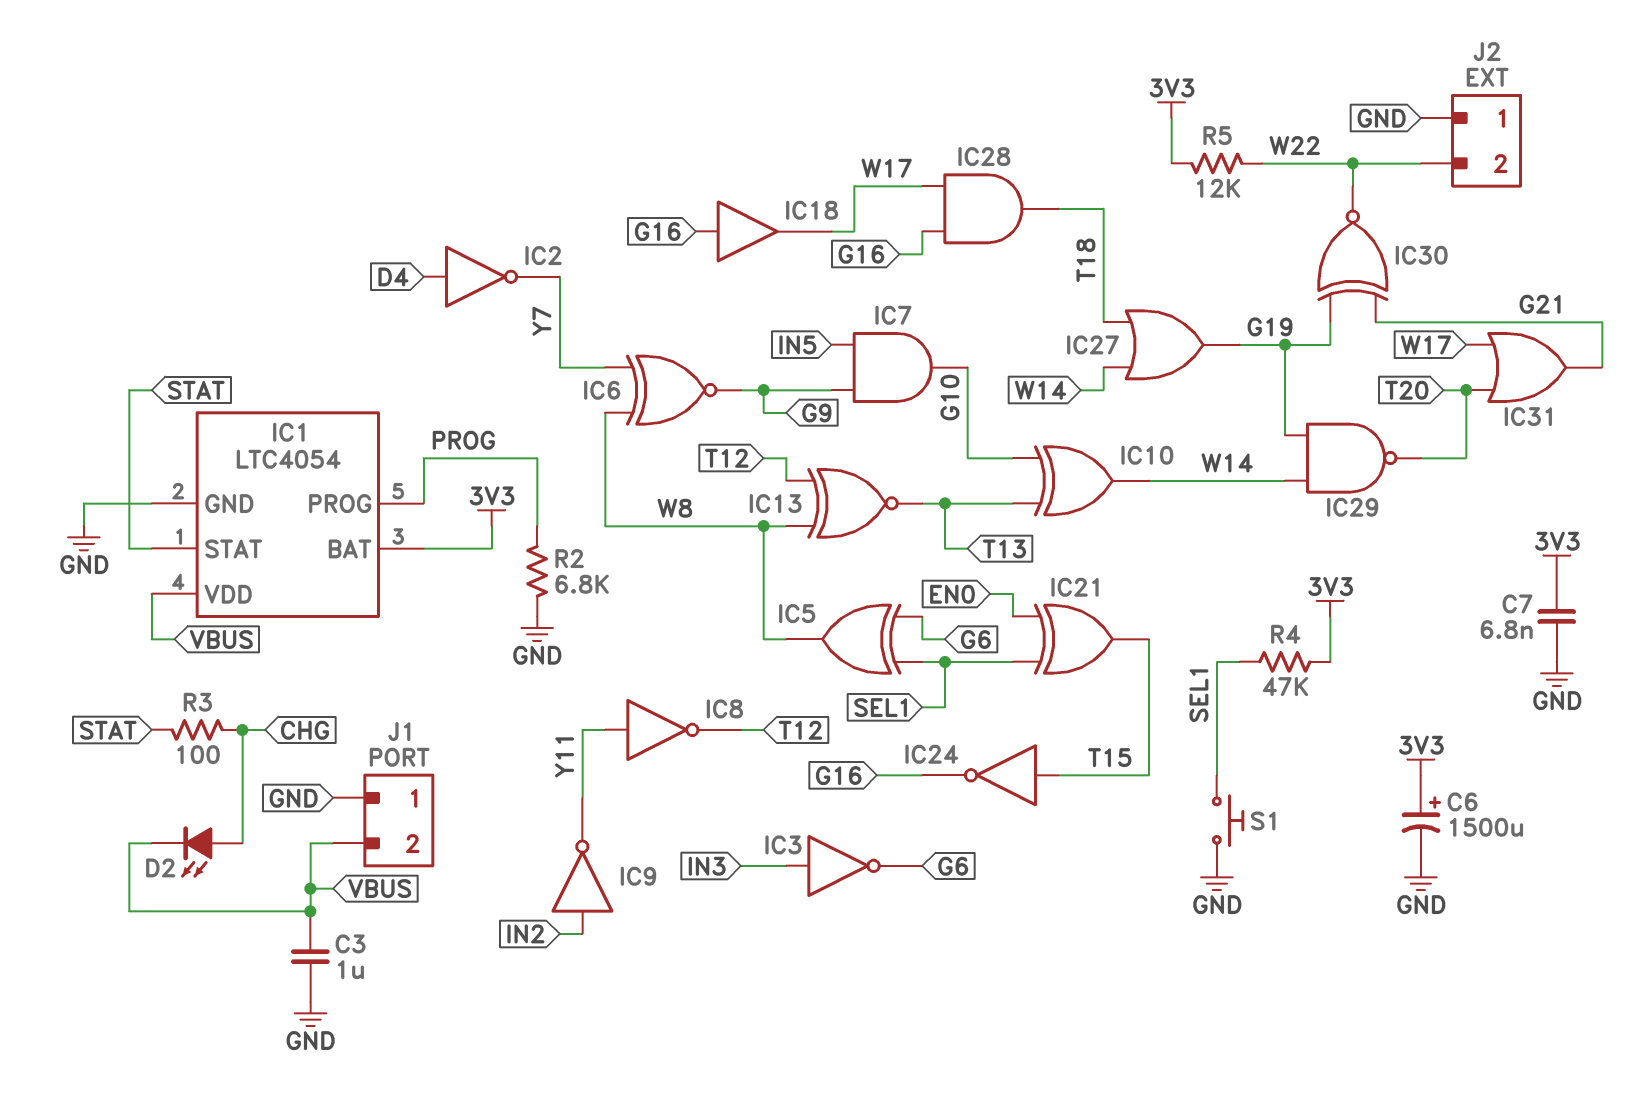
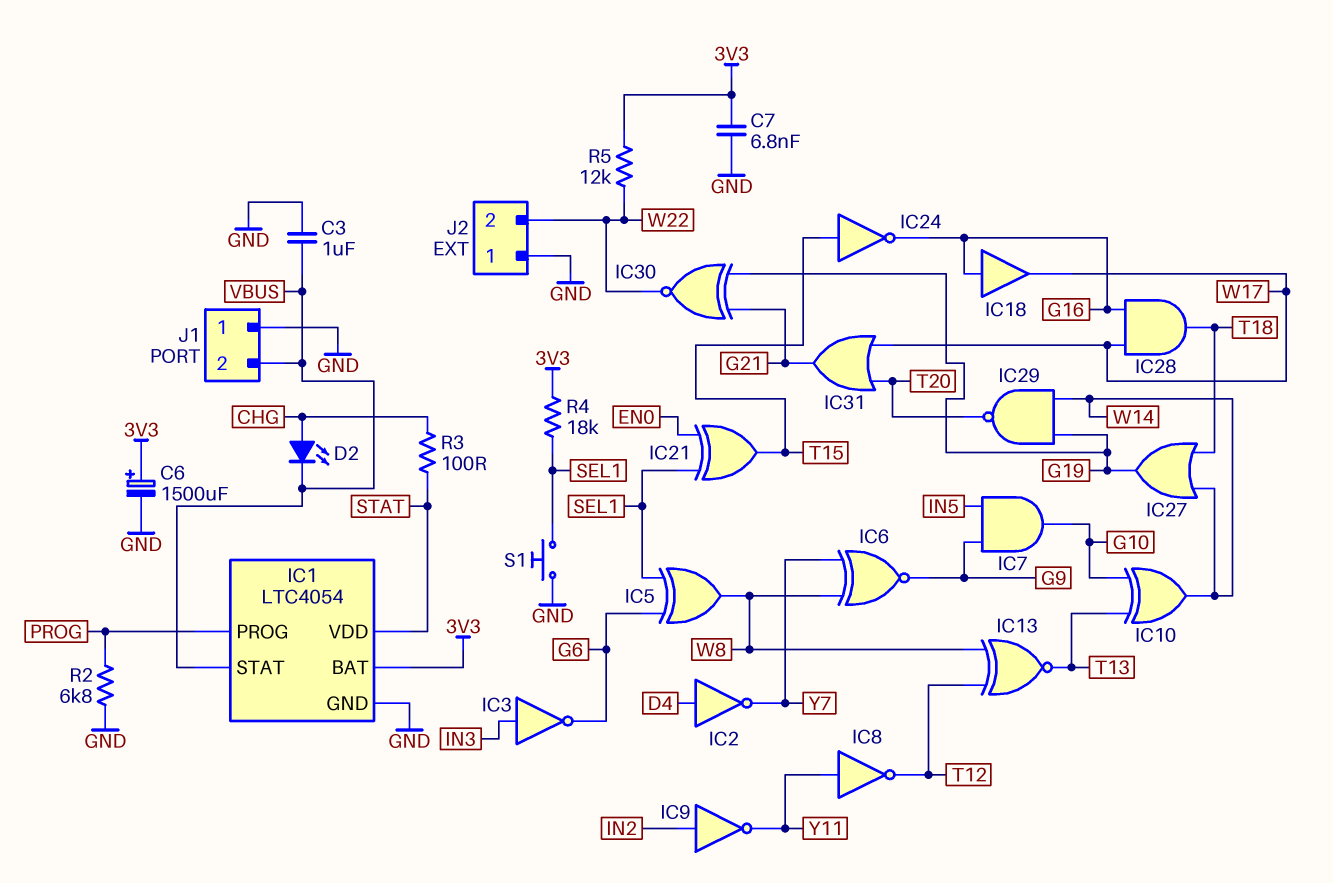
IC1 pin STAT: STAT -> VBUS
IC1 pin VDD: VBUS -> STAT
R4: 47k (3V3, SEL1) -> 18k (3V3, SEL1)

